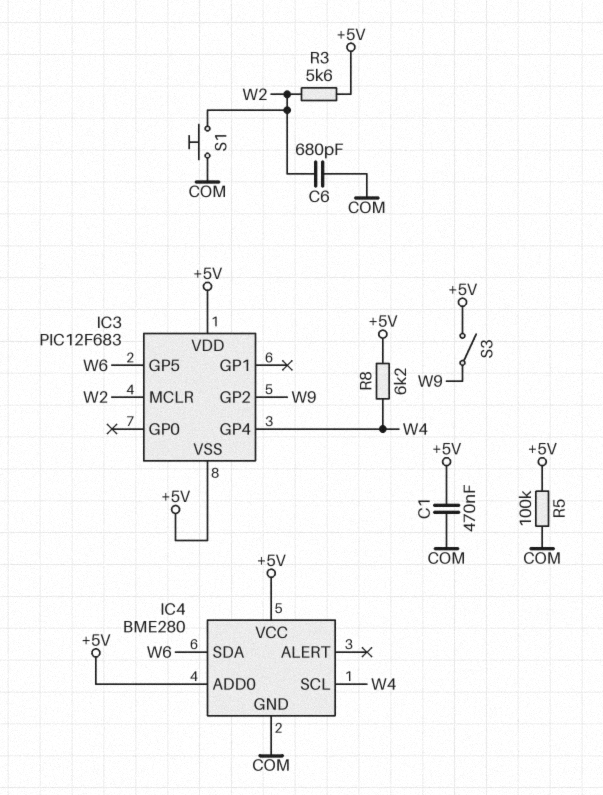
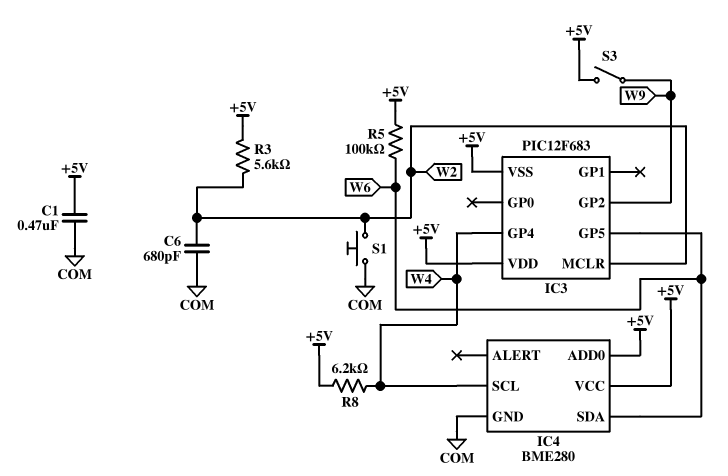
R5: 100k (+5V, COM) -> 100k (+5V, W6)

